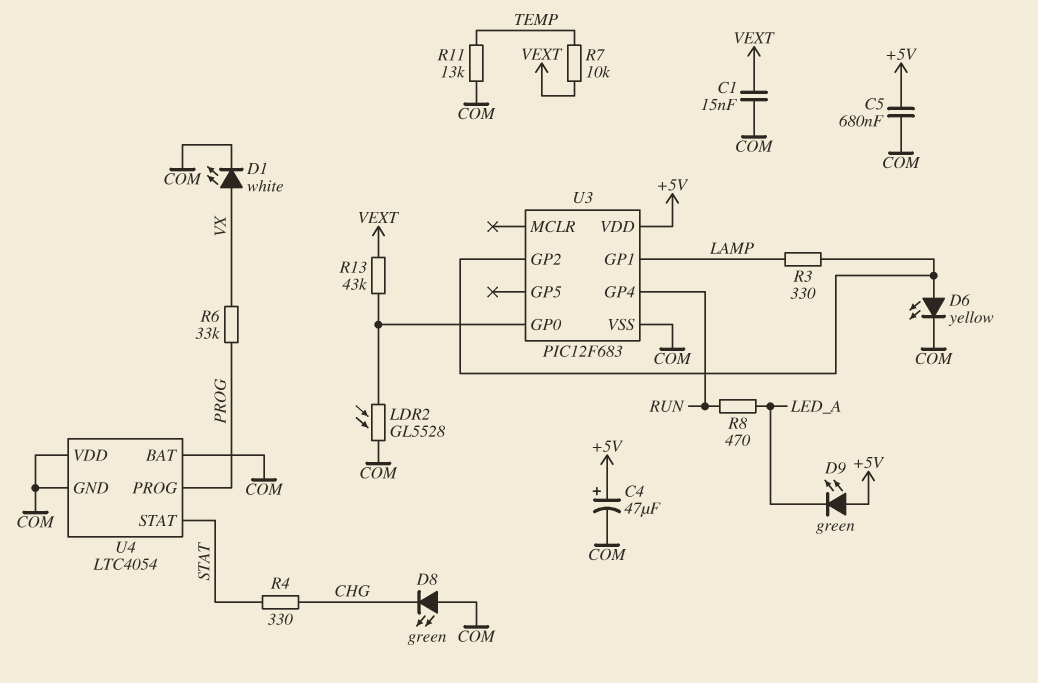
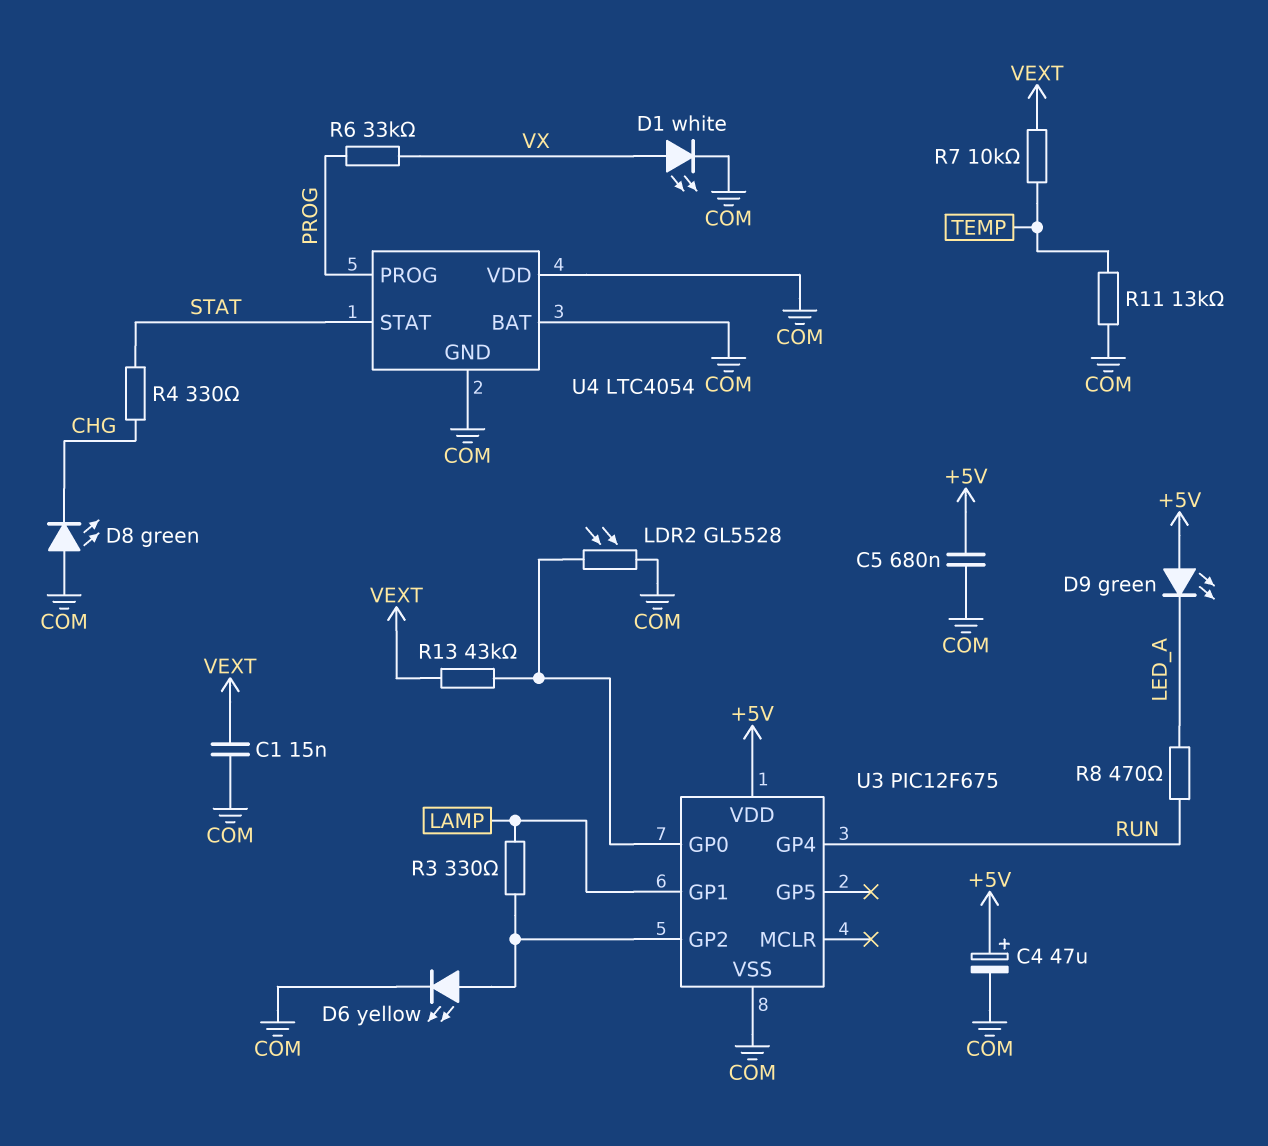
U3: PIC12F683 -> PIC12F675

